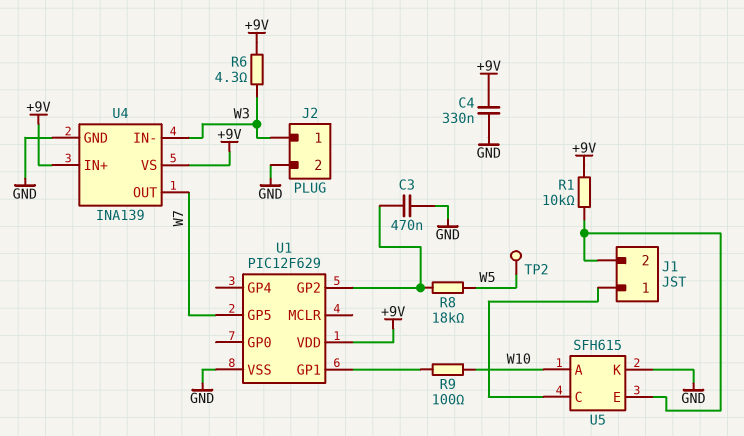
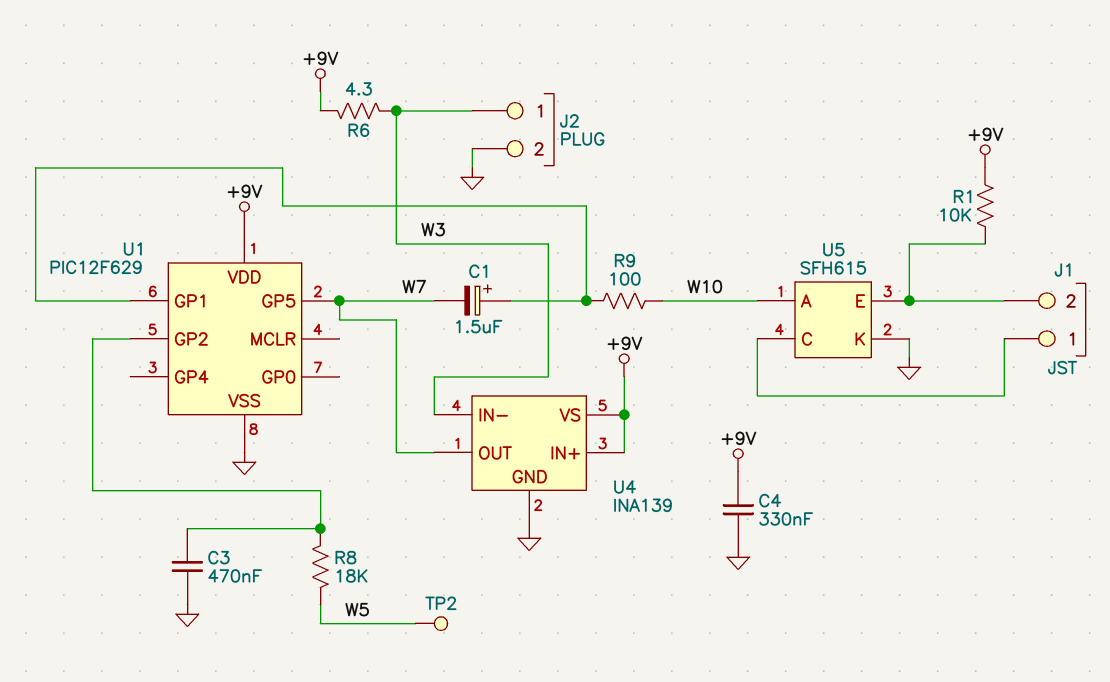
C1: none -> 1.5uF (plus U1/GP1, minus W7)

